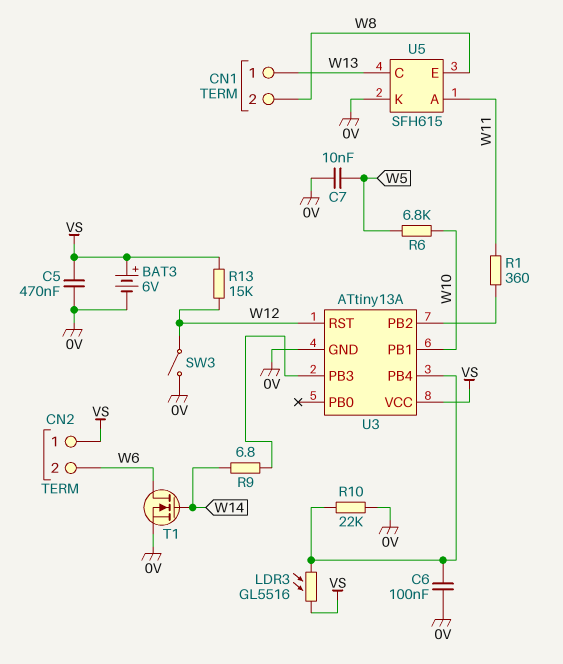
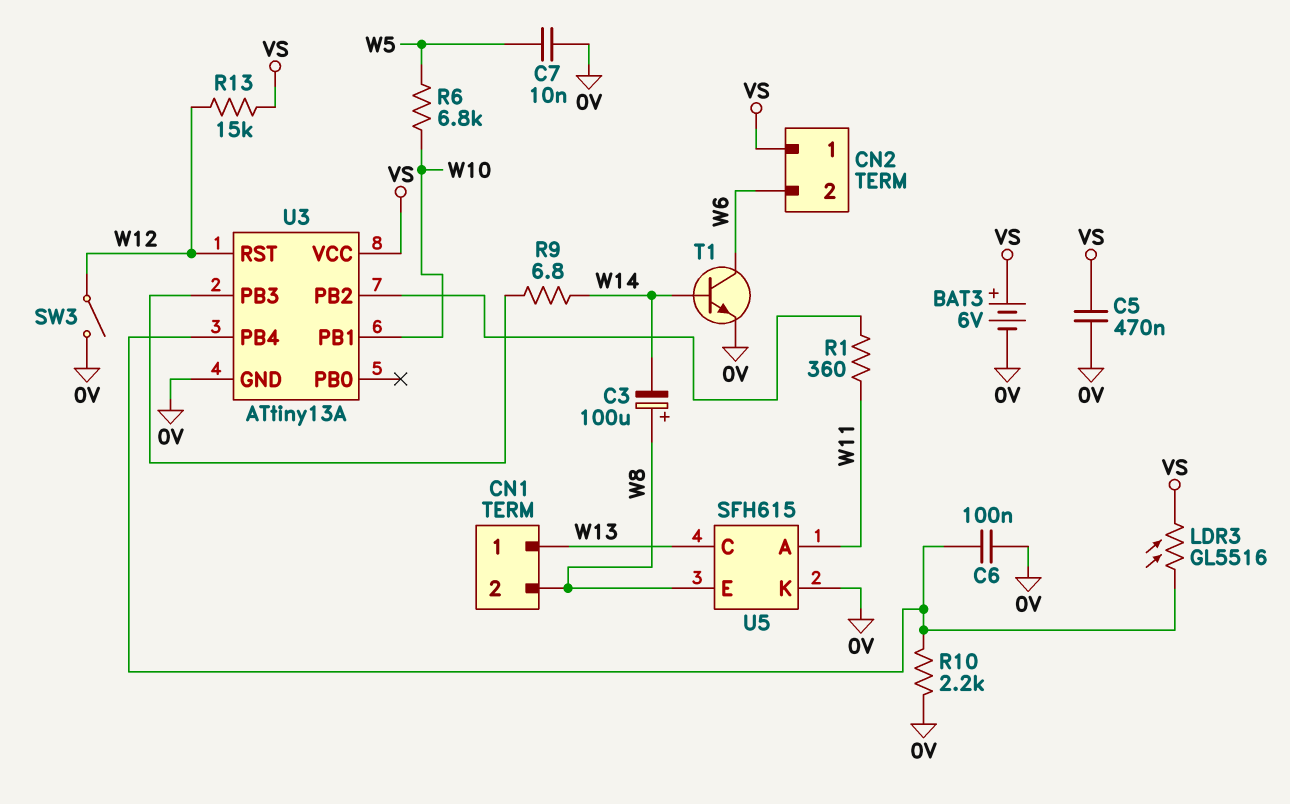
C3: none -> 100uF (plus W8, minus W14)
R10: 22k (0V, U3/PB4) -> 2.2k (0V, U3/PB4)
T1: NMOS (G W14, D W6, S 0V) -> NPN (B W14, C W6, E 0V)

